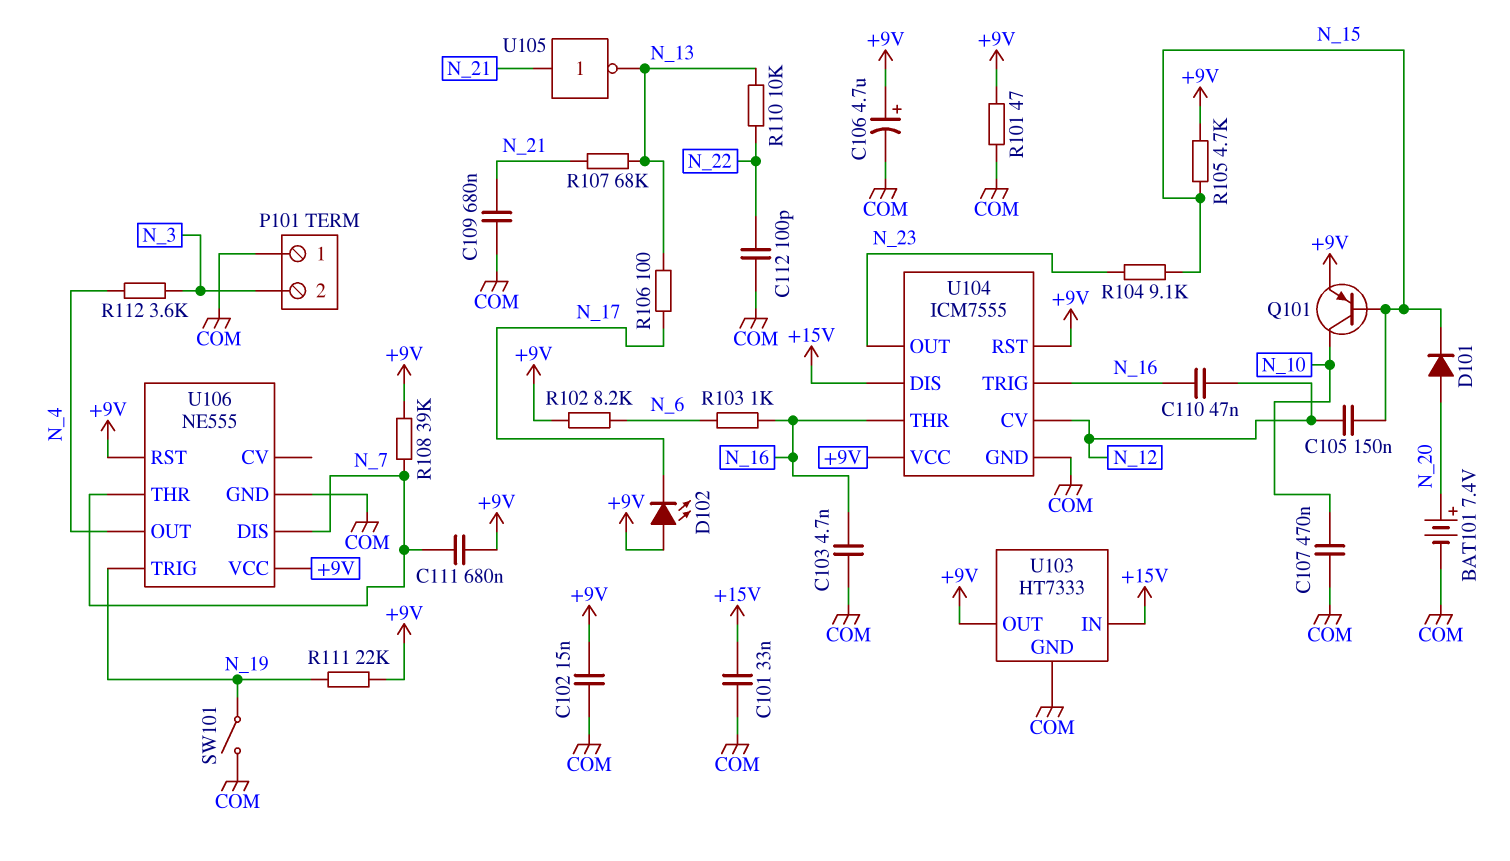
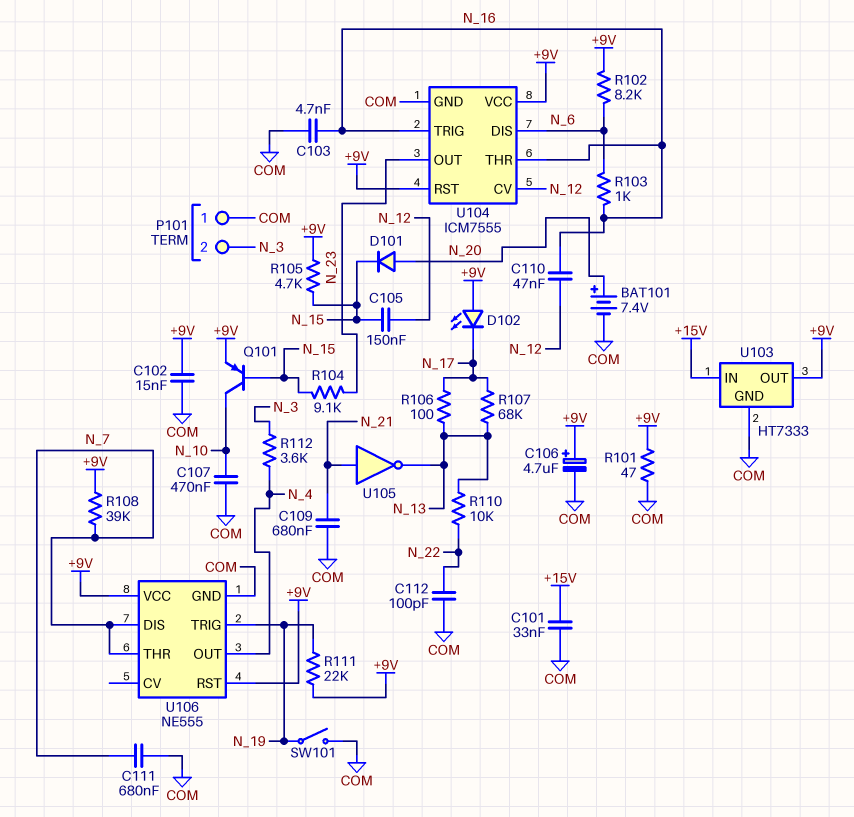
C111: 680nF (+9V, N_7) -> 680nF (COM, N_7)
R107: 68k (N_13, N_21) -> 68k (N_13, N_17)
U104 pin DIS: +15V -> N_6

